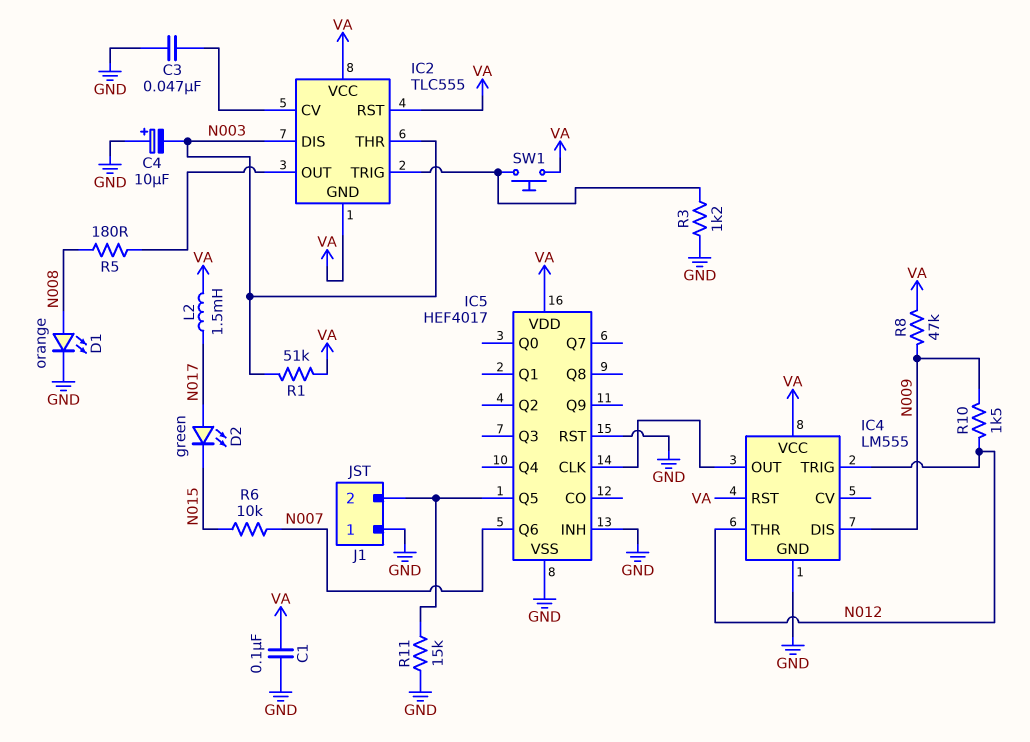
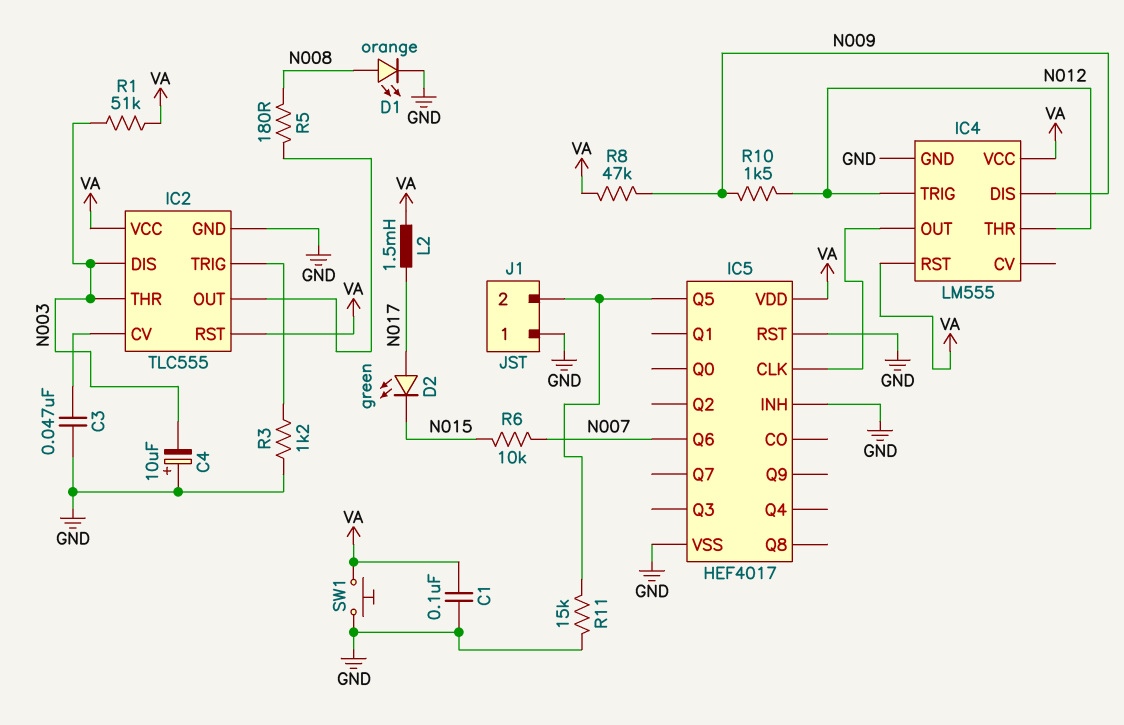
IC2 pin GND: VA -> GND
SW1: button (IC2/TRIG, VA) -> button (GND, VA)

